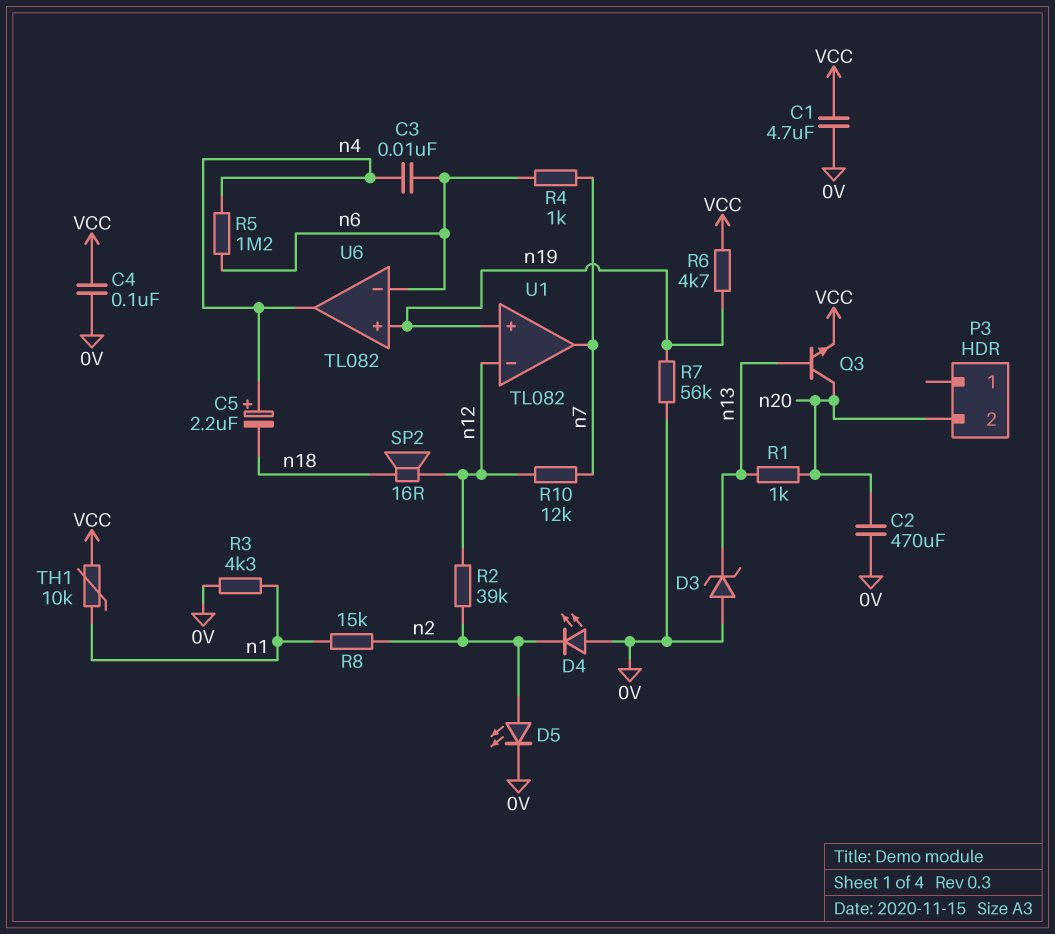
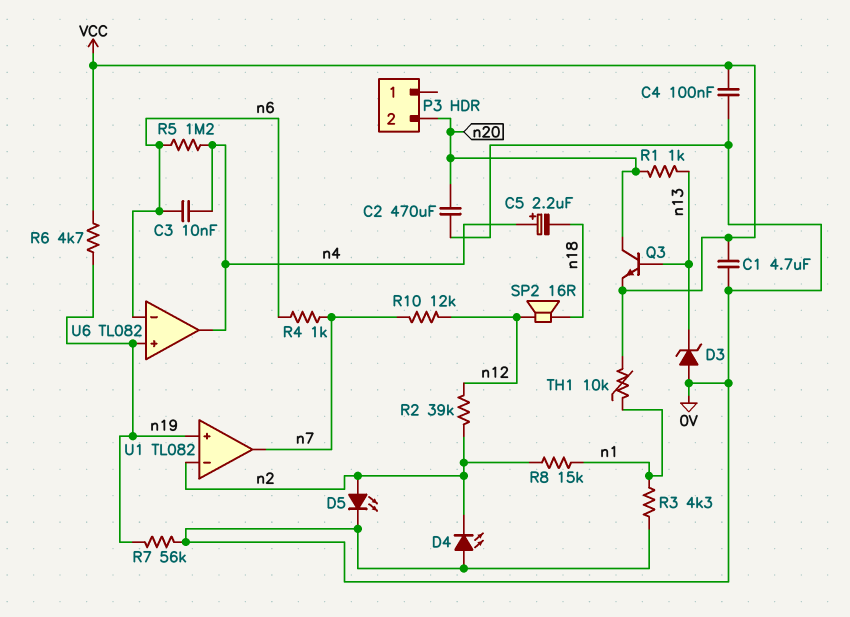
U1 pin in-: n12 -> n2

